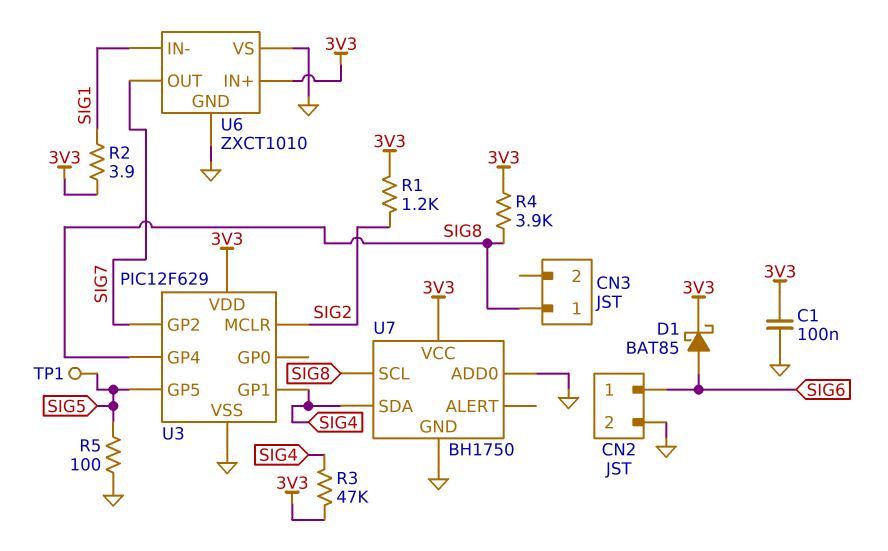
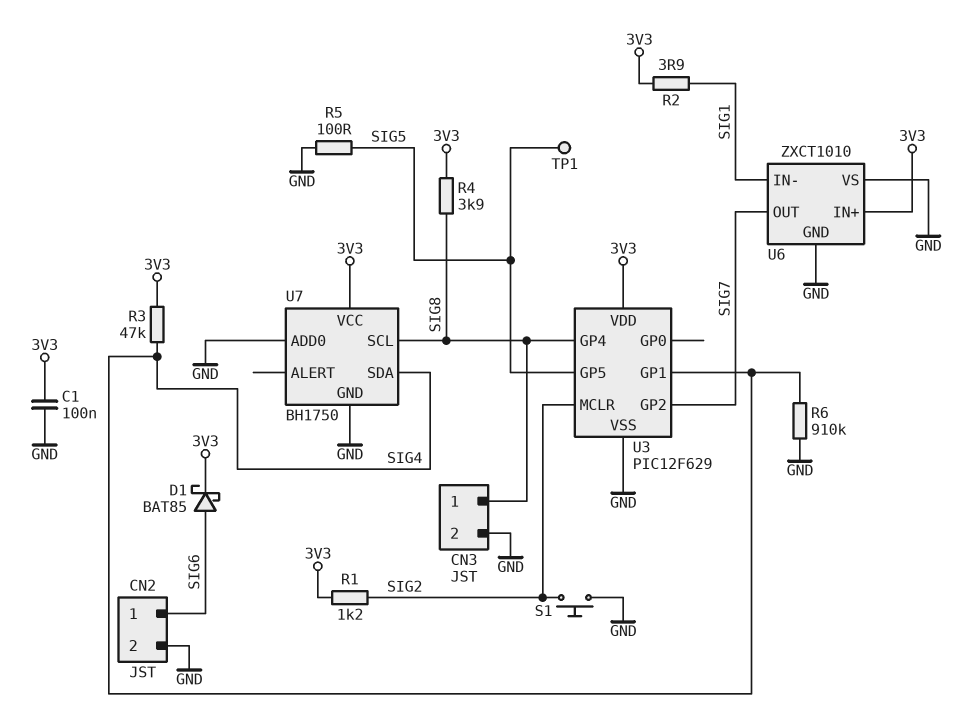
CN3 pin 2: none -> GND
R6: none -> 910k (GND, SIG4)
S1: none -> button (GND, SIG2)

